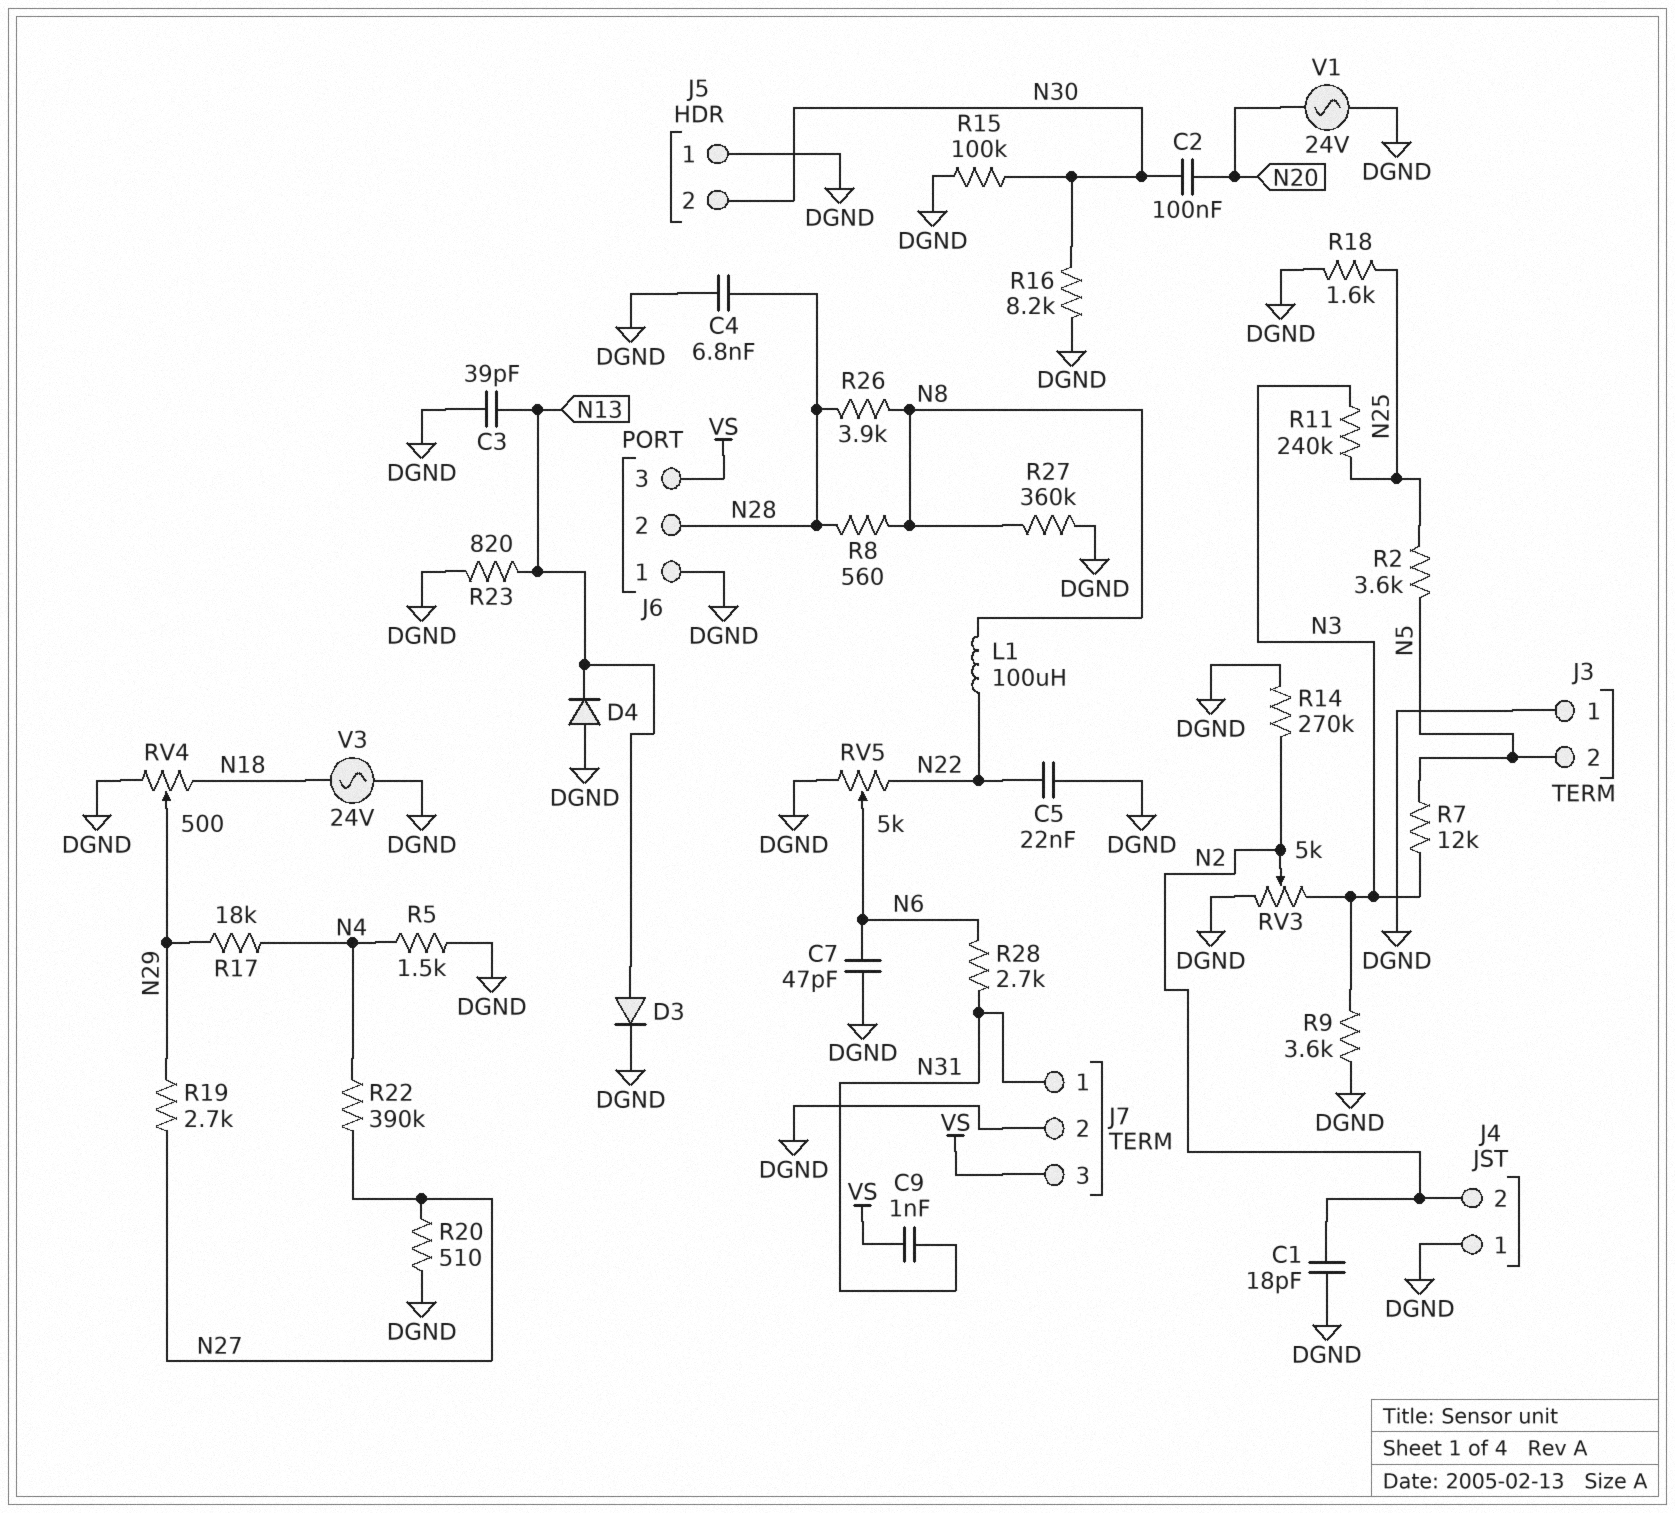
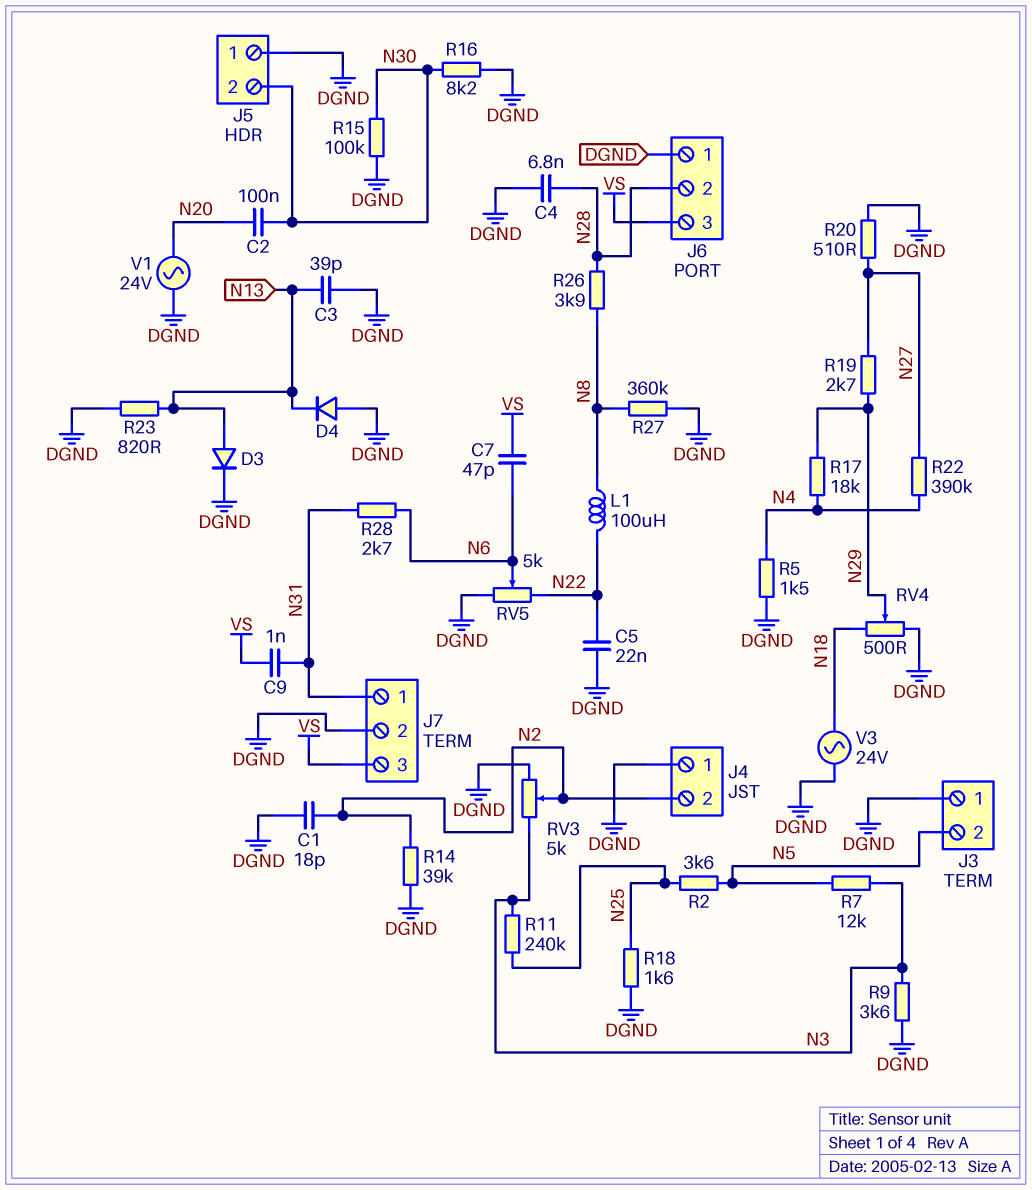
C7: 47pF (DGND, N6) -> 47pF (N6, VS)
R8: 560 (N8, N28) -> none
R14: 270k (DGND, N2) -> 39k (DGND, N2)

